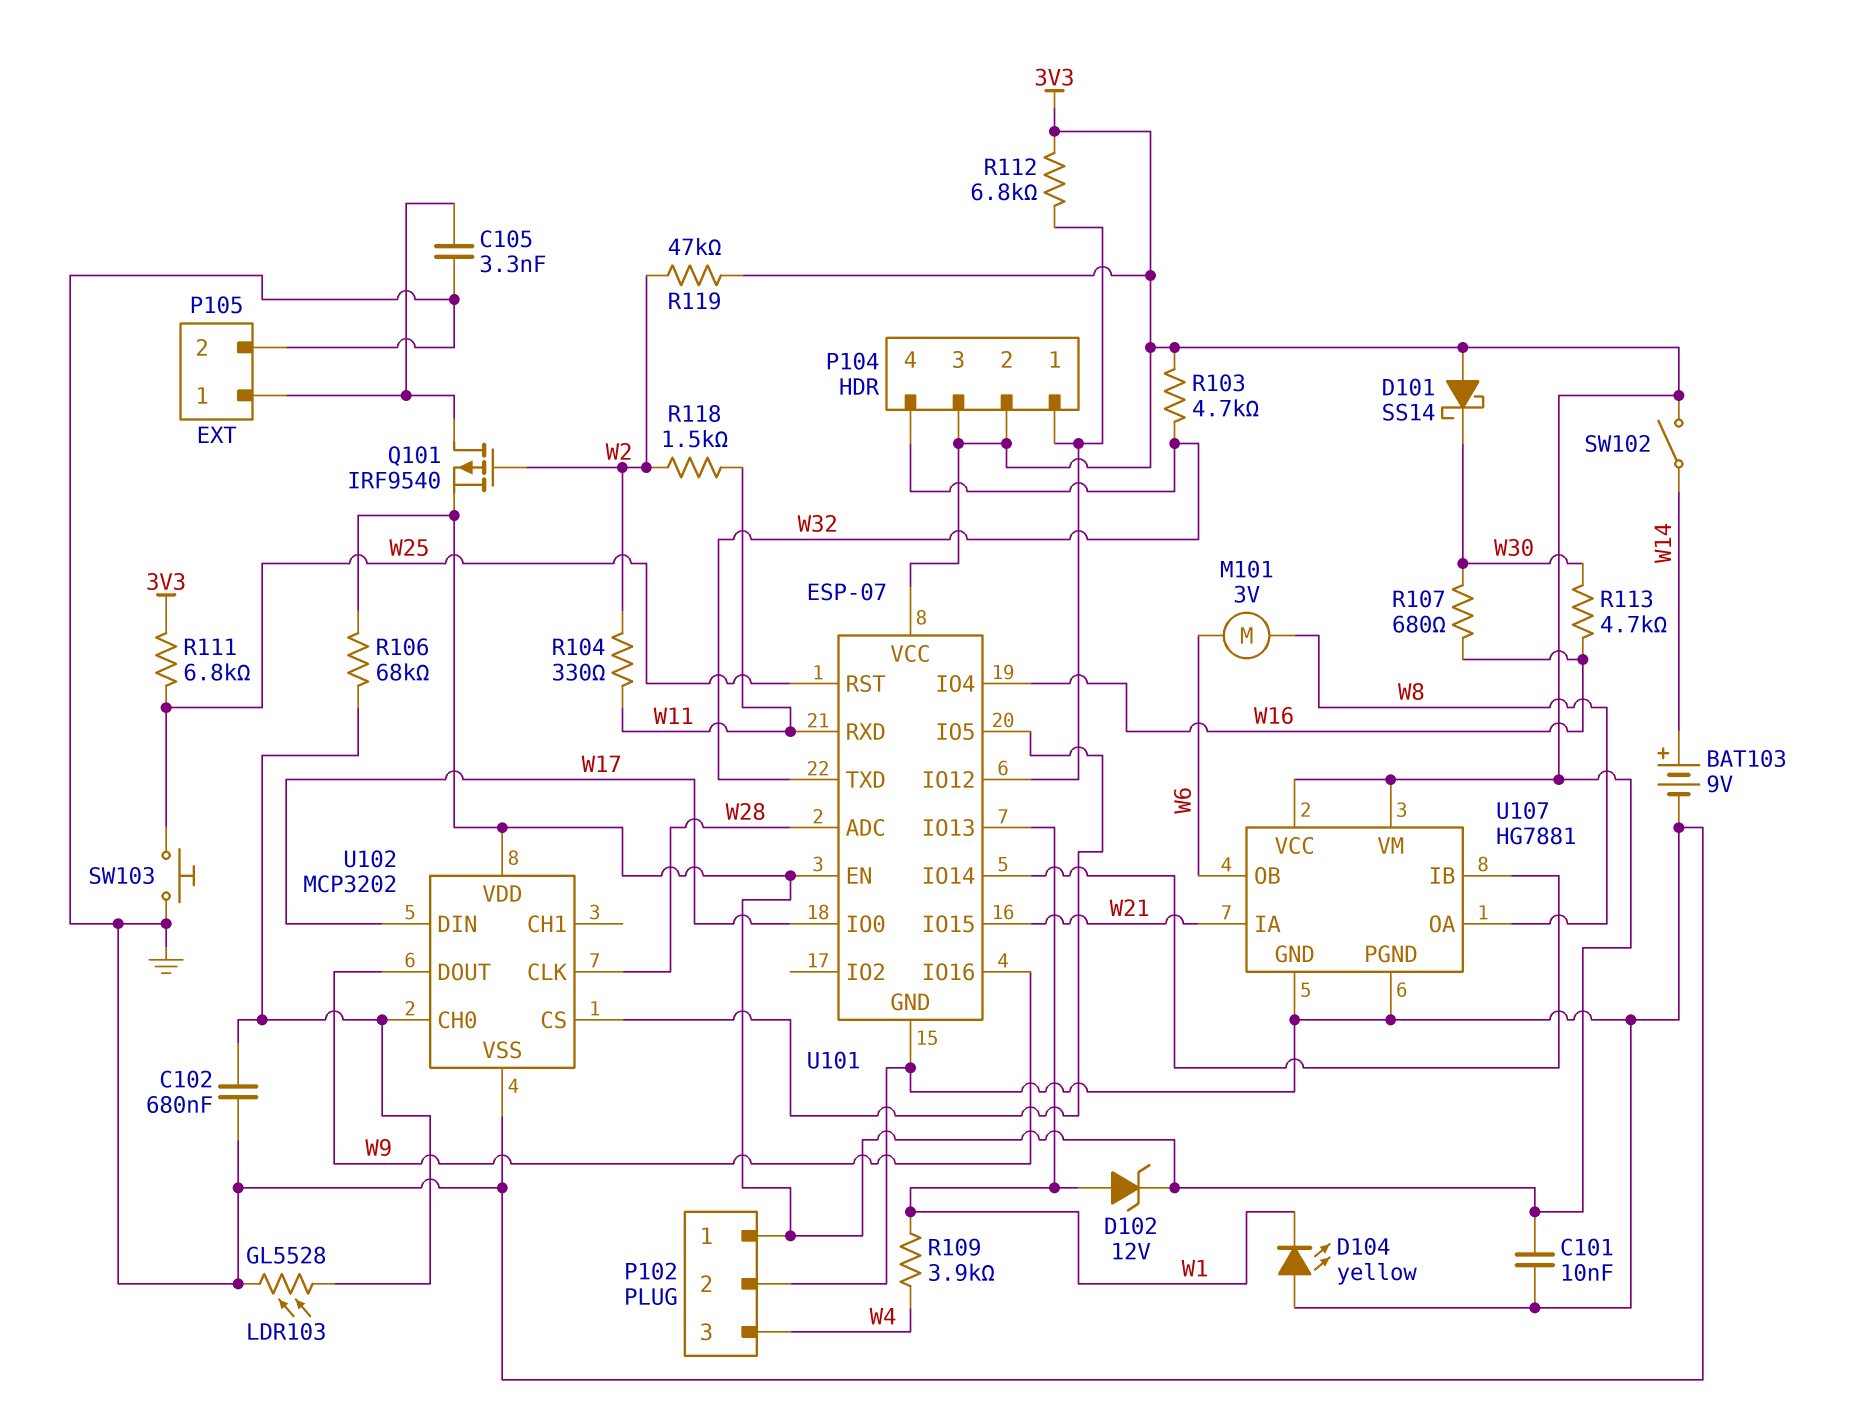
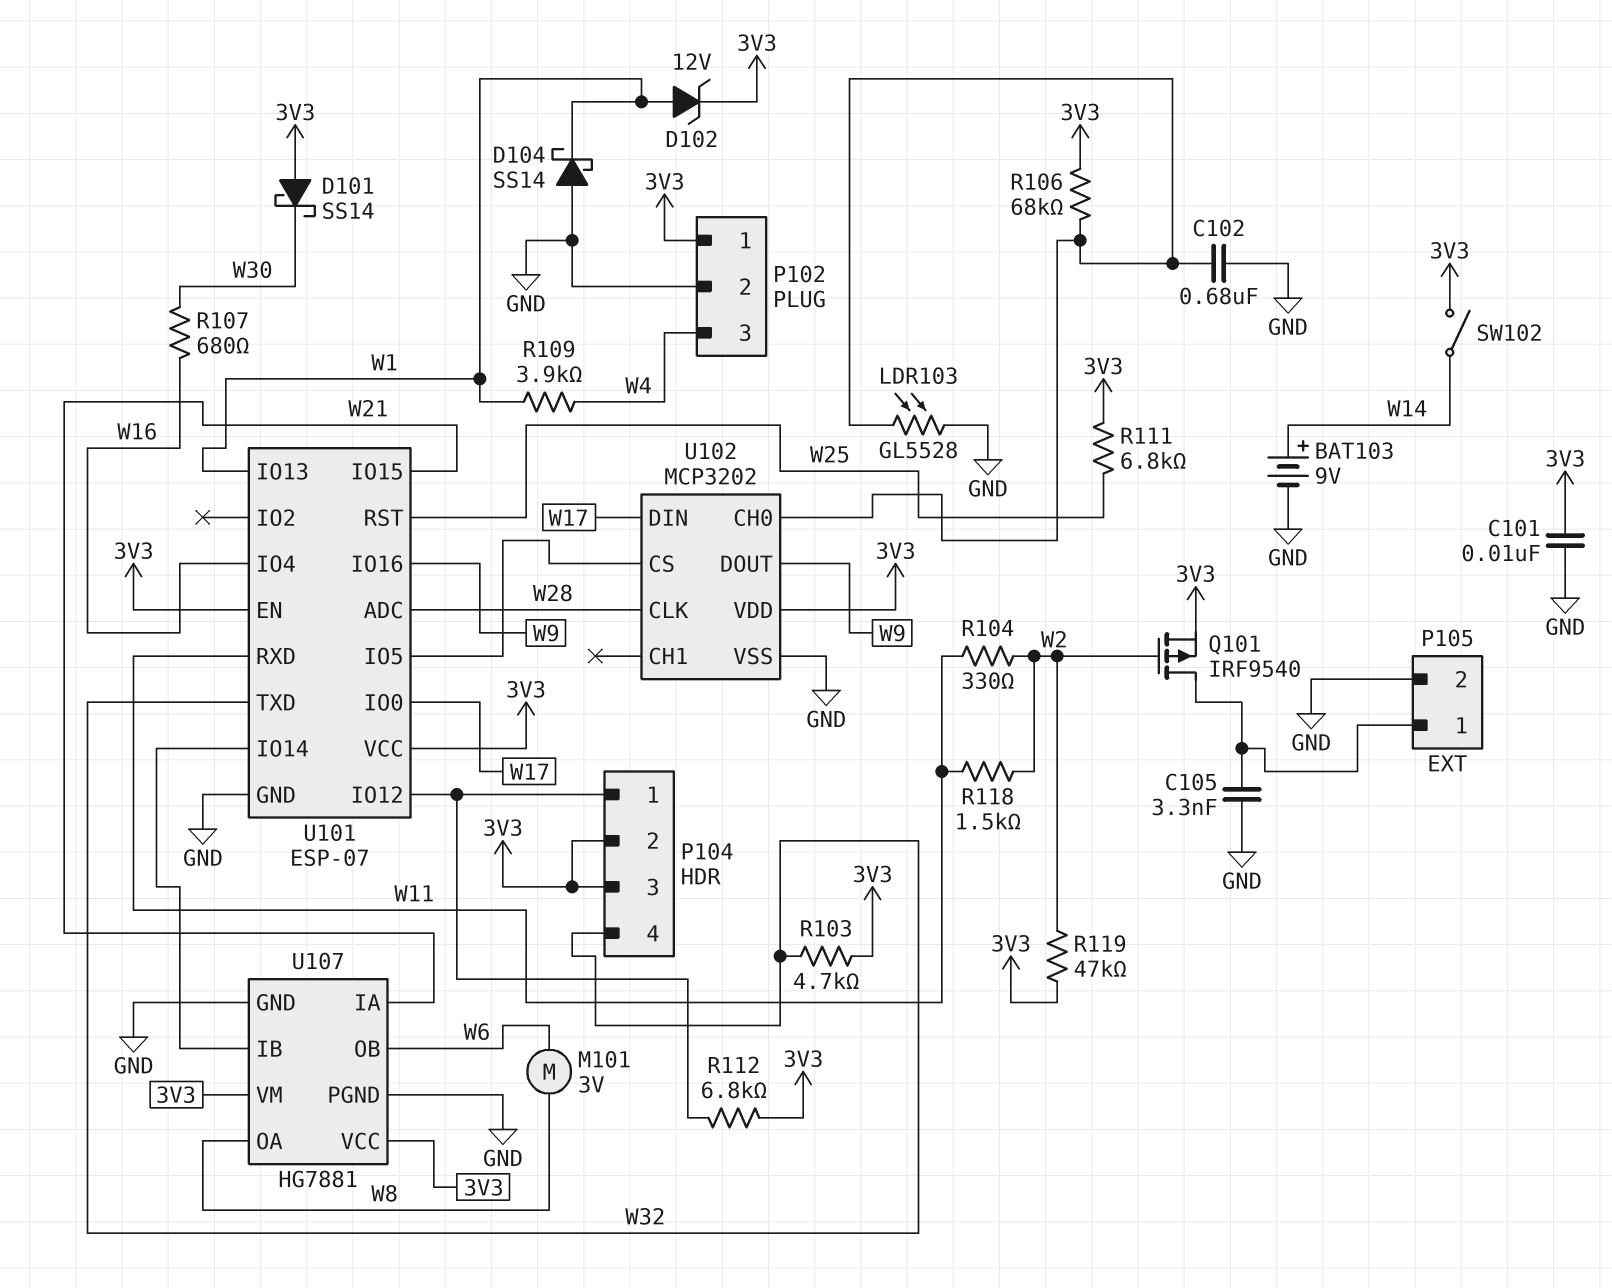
D104: LED yellow (A GND, K W1) -> schottky SS14 (A GND, K W1)
R113: 4.7k (W16, W30) -> none
SW103: button (GND, W25) -> none

